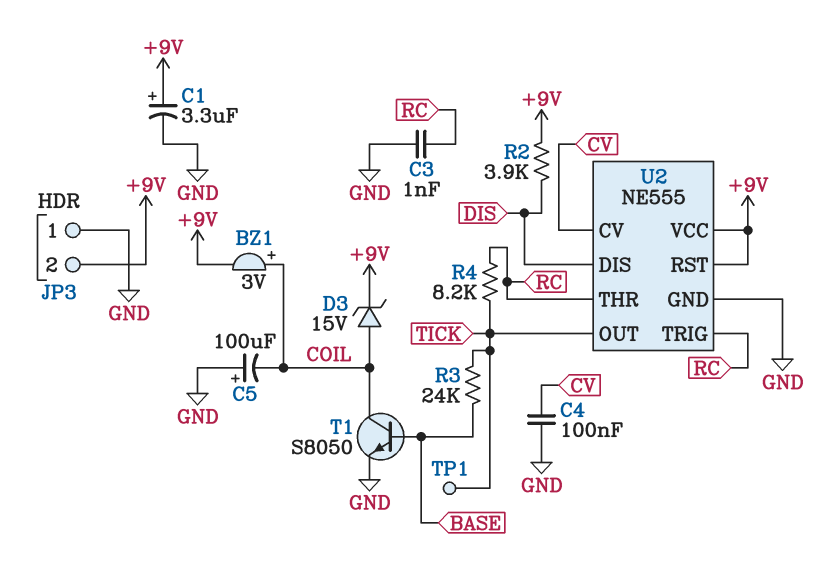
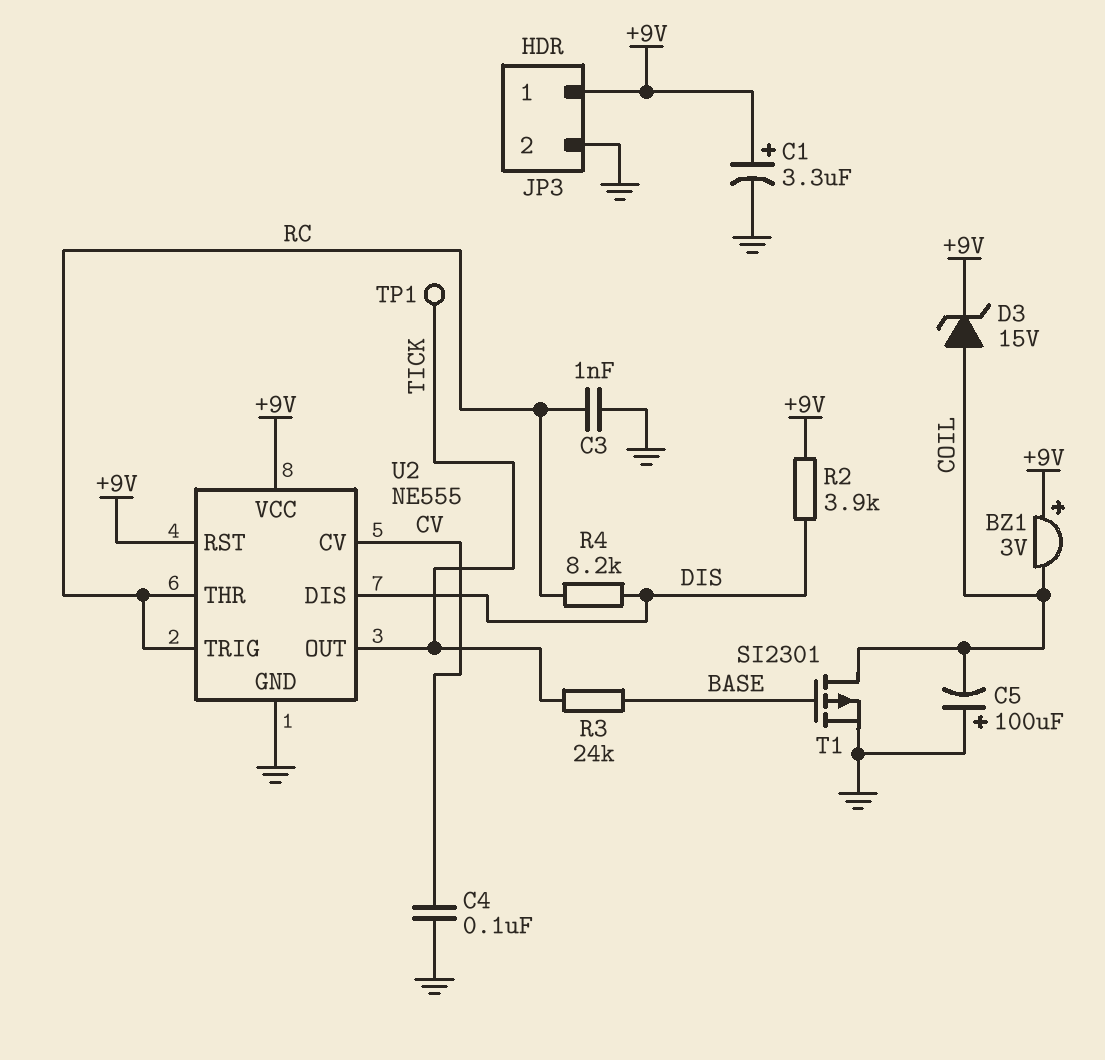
BZ1: buzzer 3V (plus COIL, minus +9V) -> buzzer 3V (plus +9V, minus COIL)
JP3 pin 1: GND -> +9V
JP3 pin 2: +9V -> GND
R4: 8.2k (RC, TICK) -> 8.2k (DIS, RC)
T1: NPN S8050 (B BASE, C COIL, E GND) -> PMOS SI2301 (G BASE, D COIL, S GND)

